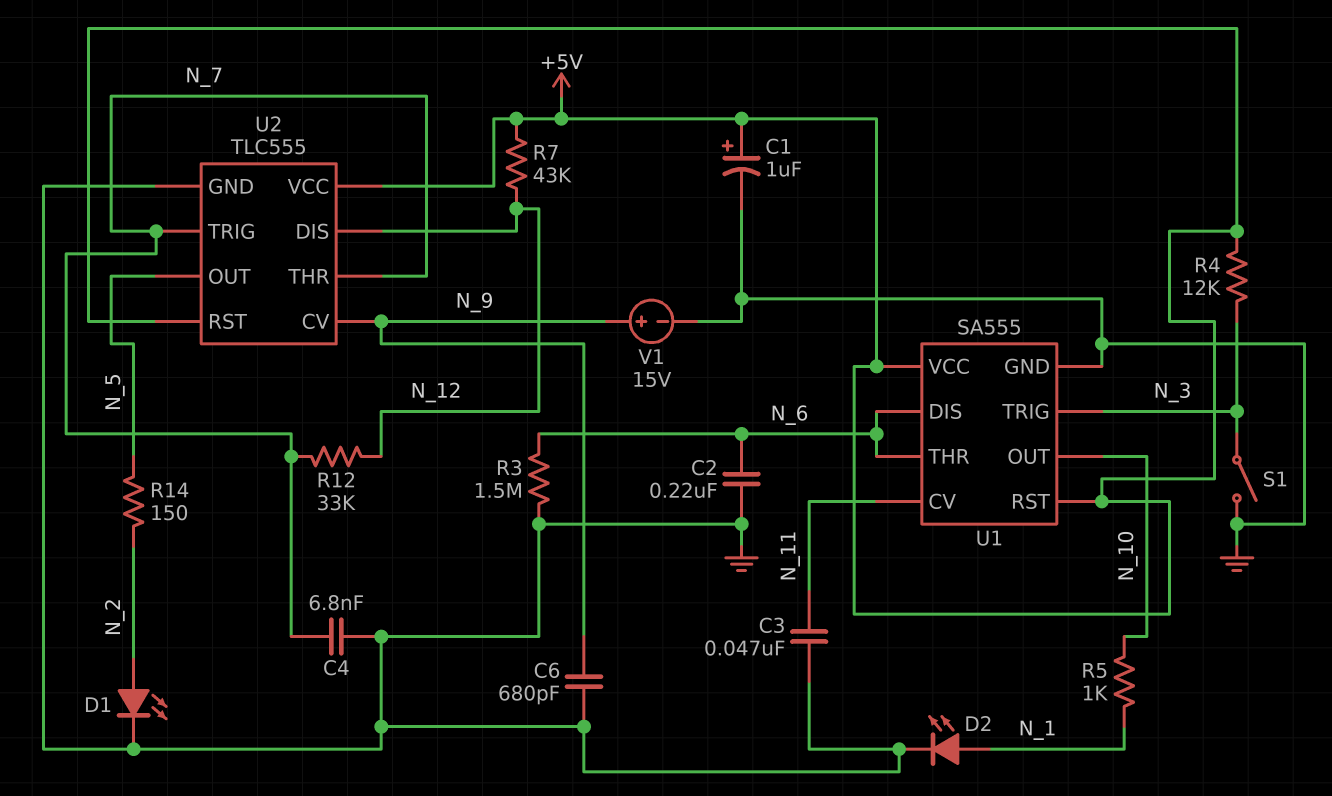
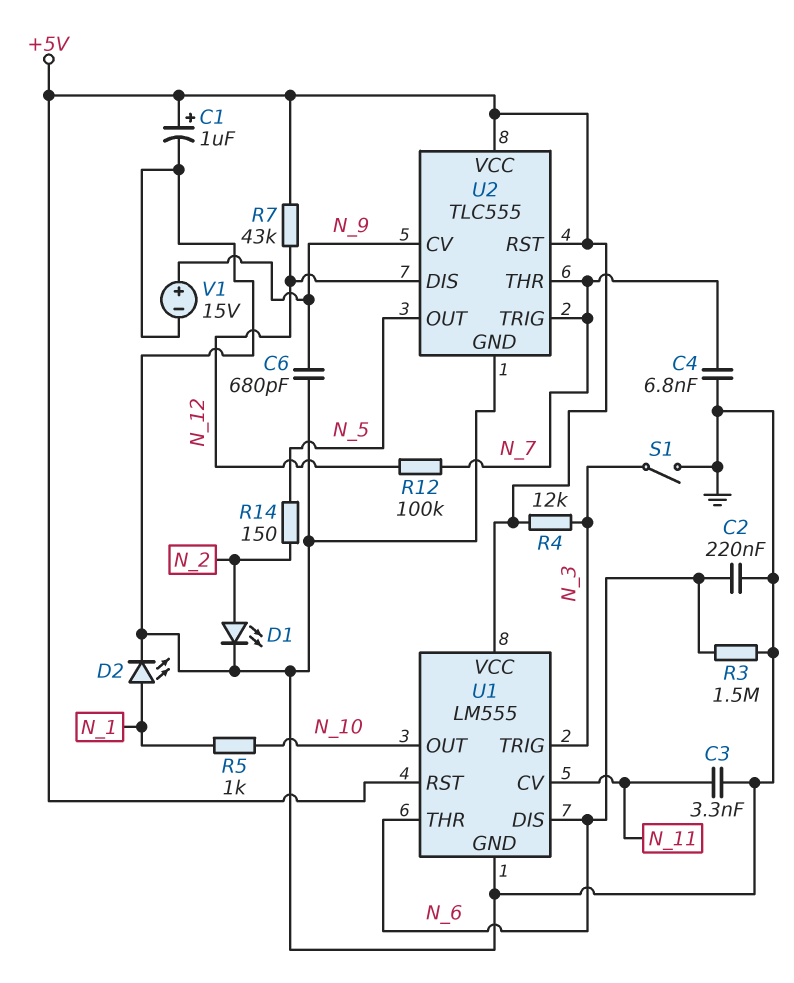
C3: 47nF (GND, N_11) -> 3.3nF (GND, N_11)
R12: 33k (N_7, N_12) -> 100k (N_7, N_12)
U1: SA555 -> LM555

